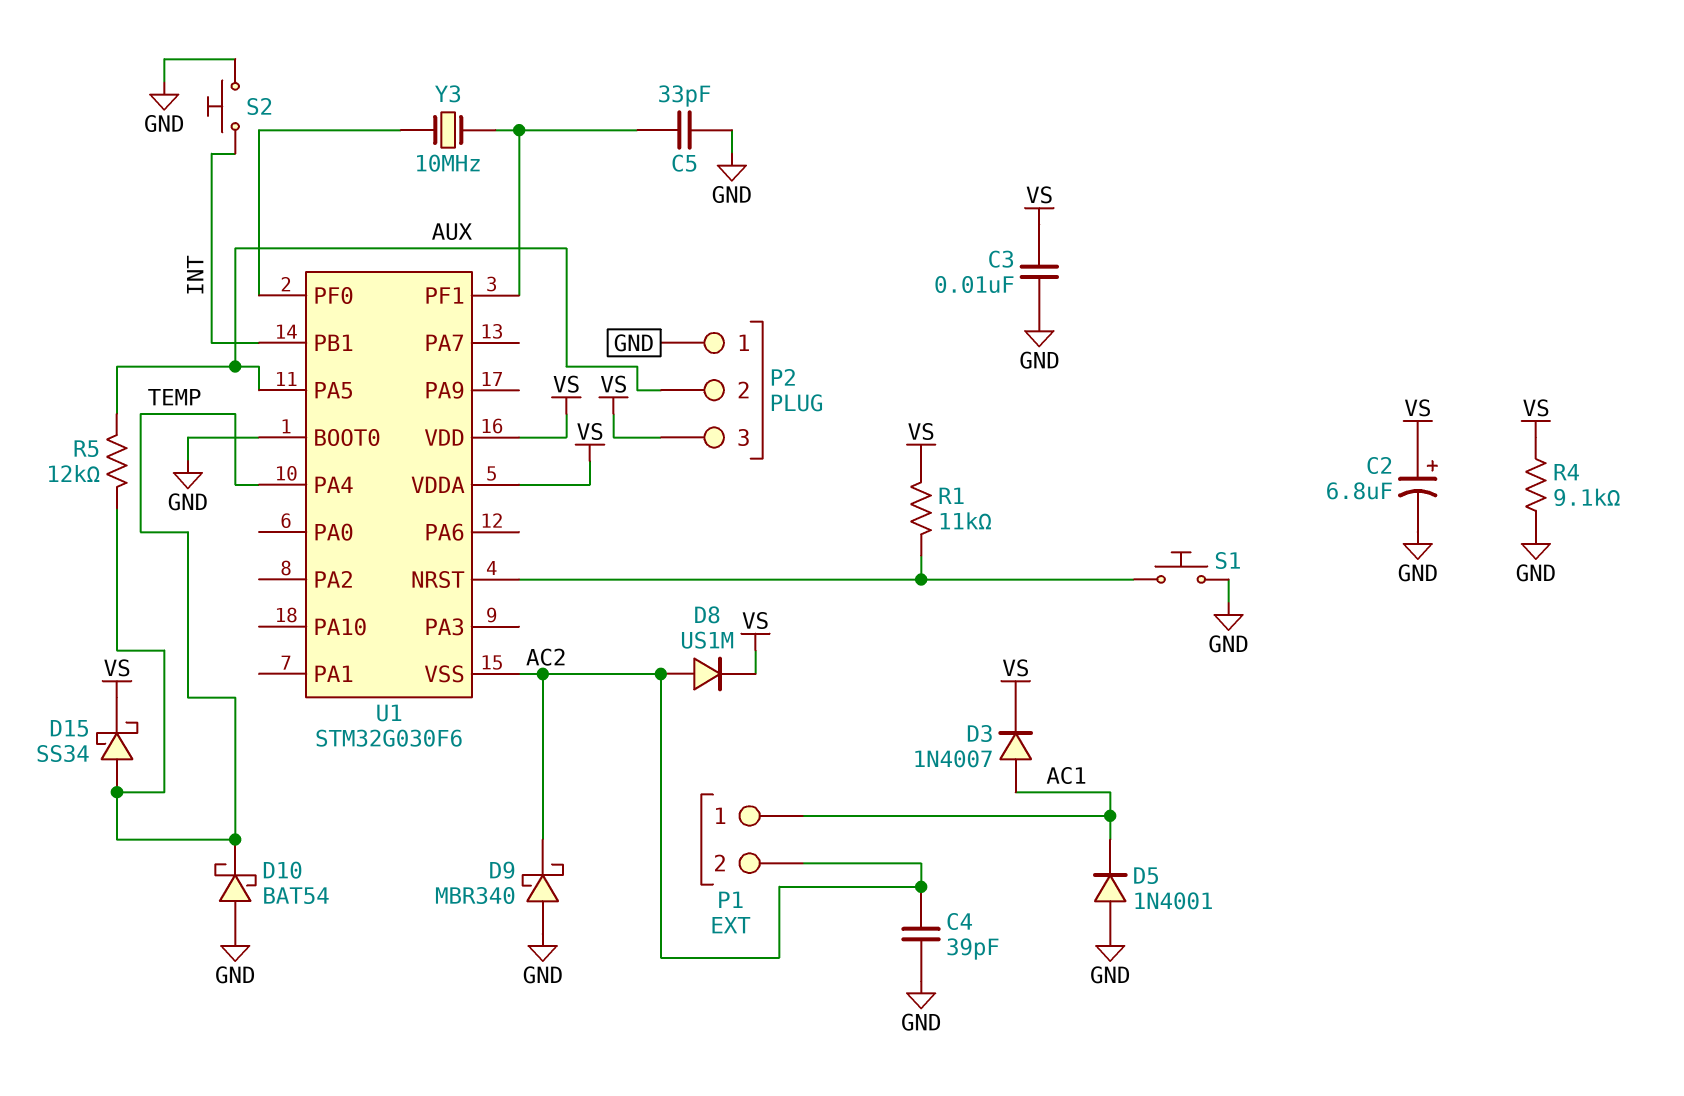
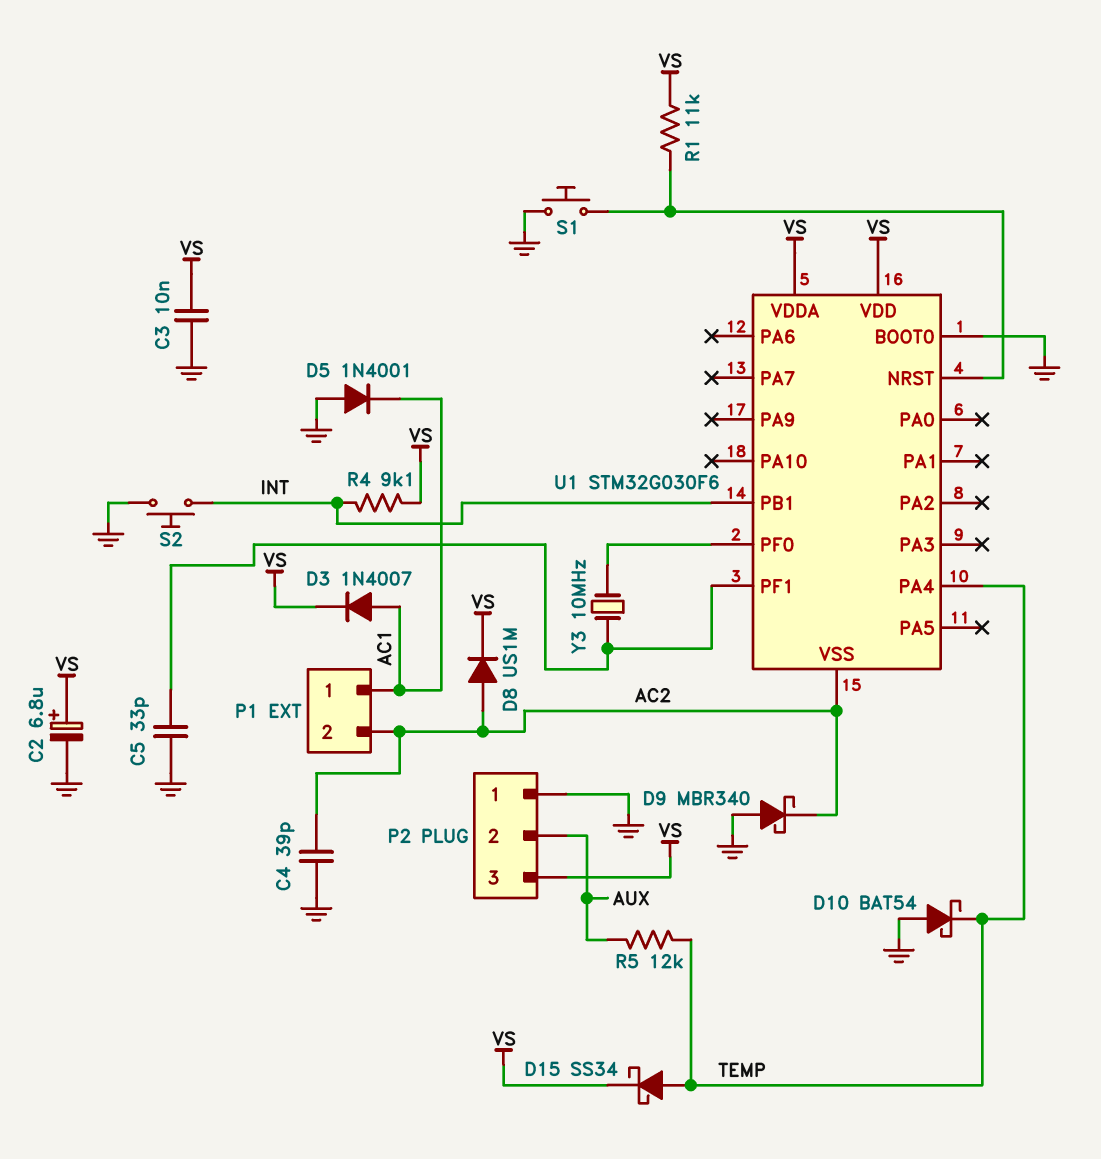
R4: 9.1k (GND, VS) -> 9.1k (INT, VS)
U1 pin PA5: AUX -> none

